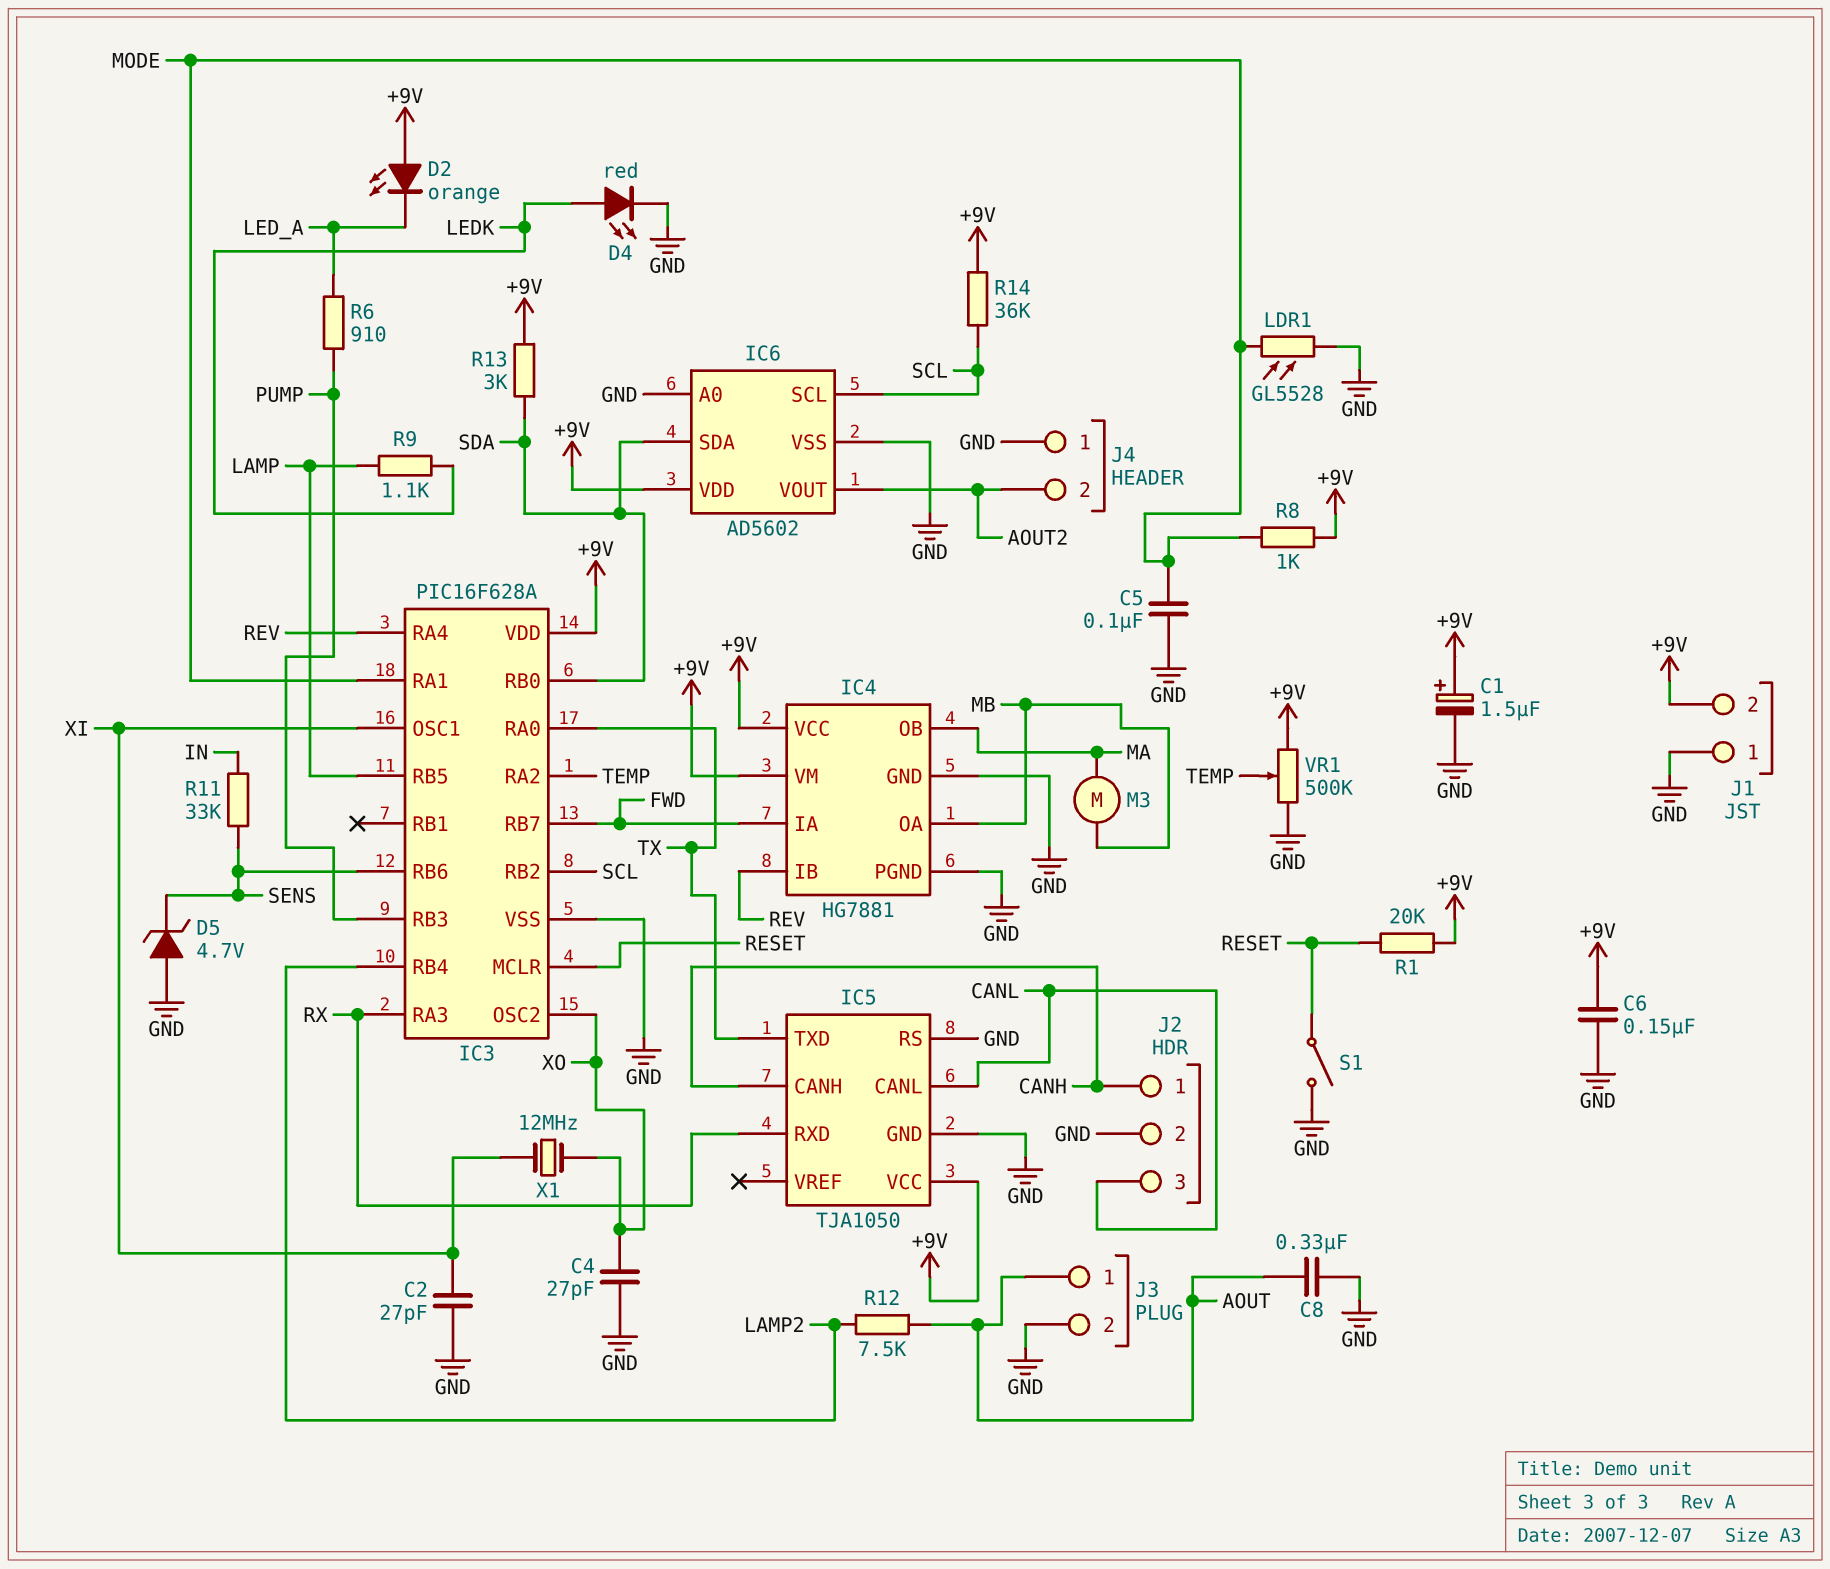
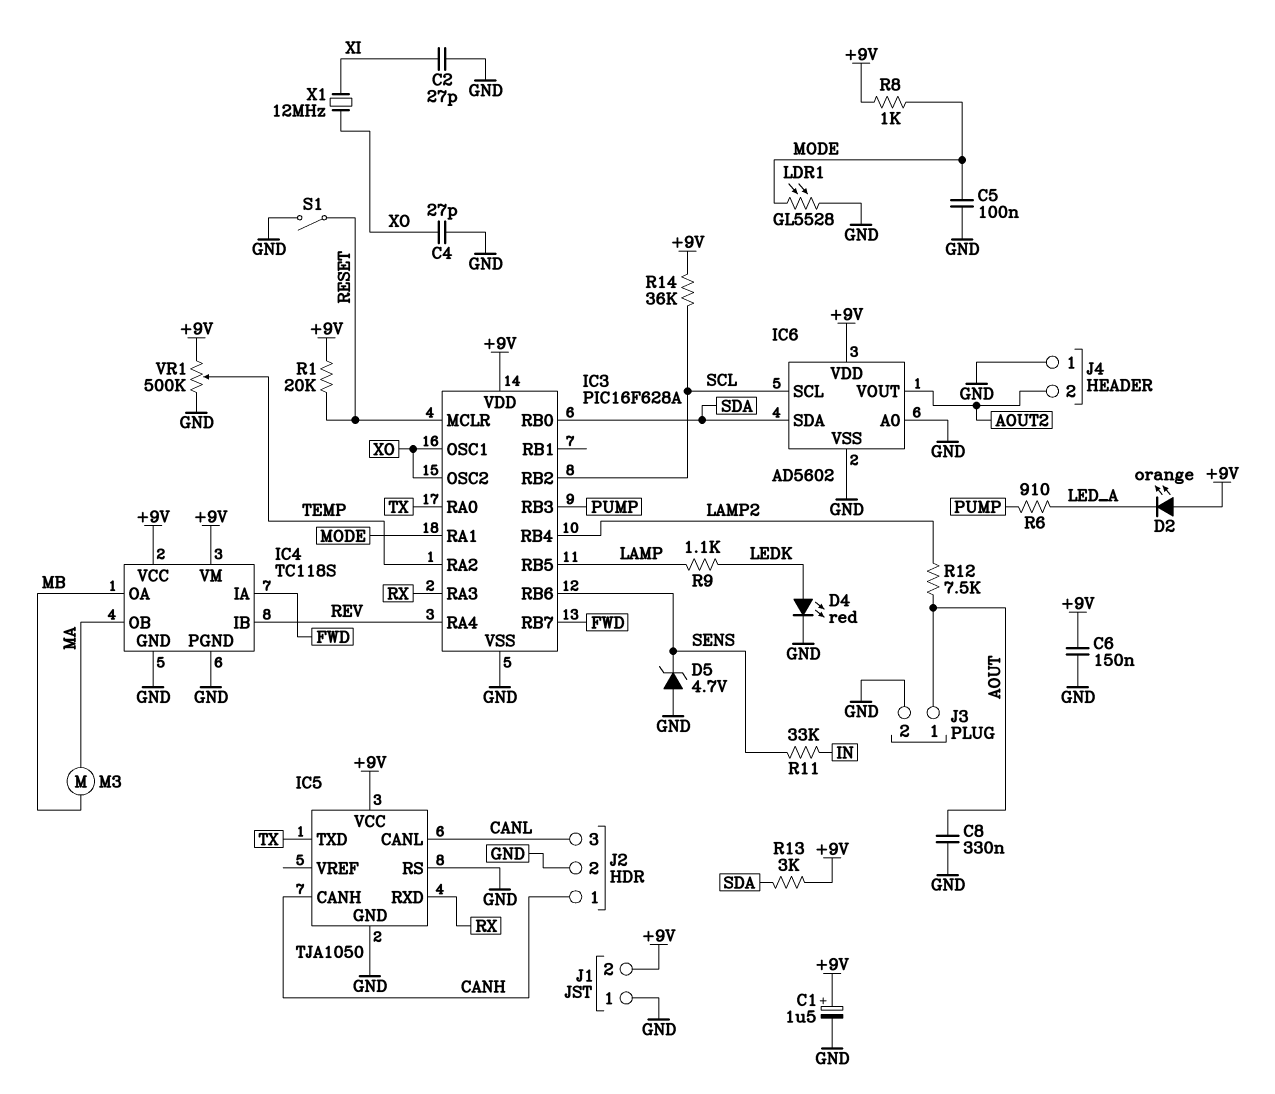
IC3 pin OSC1: XI -> XO
IC4: HG7881 -> TC118S

